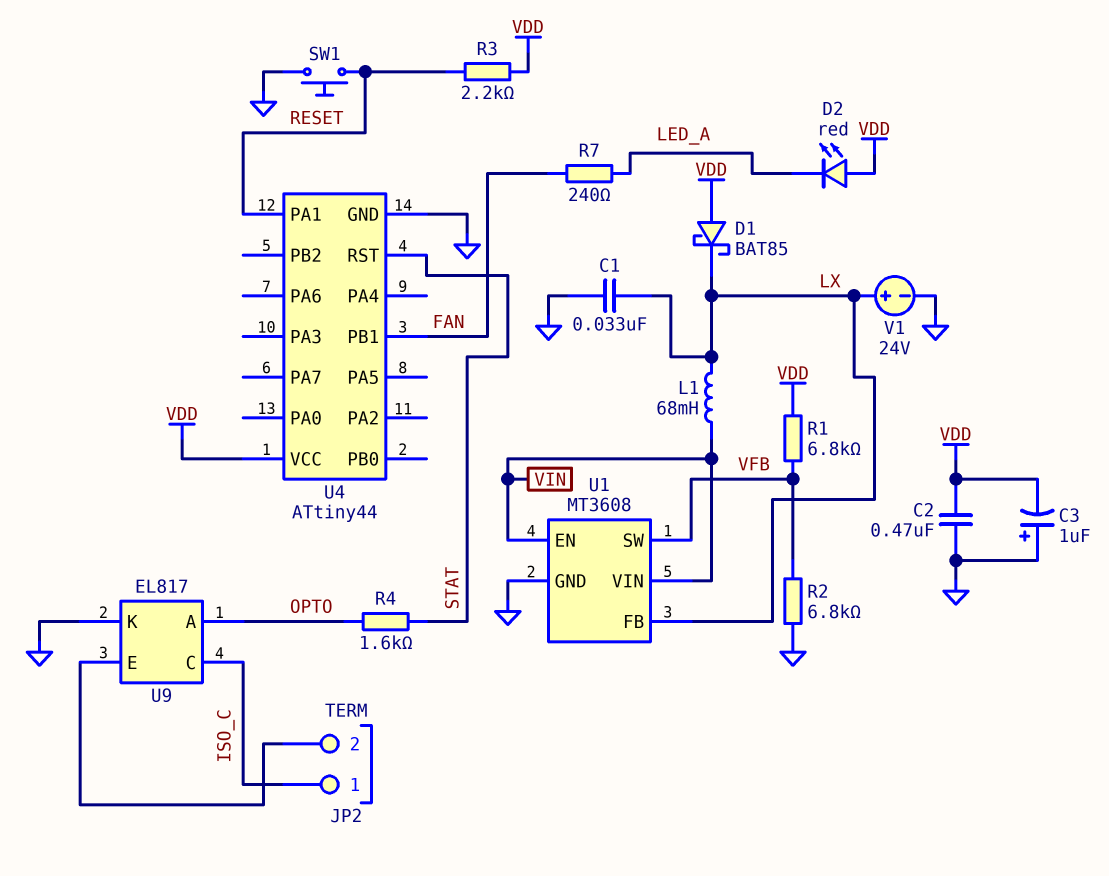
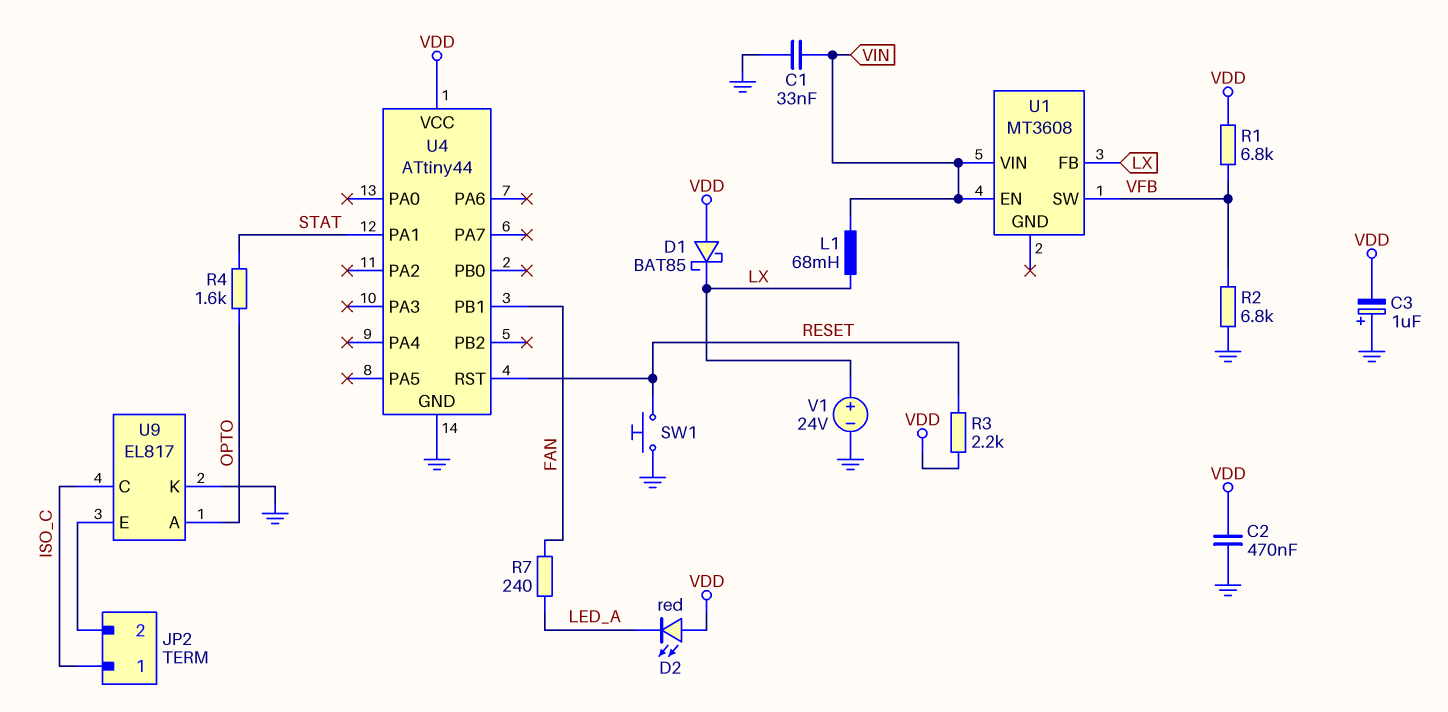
C1: 33nF (GND, LX) -> 33nF (GND, VIN)
U1 pin GND: GND -> none
U4 pin PA1: RESET -> STAT
U4 pin RST: STAT -> RESET

